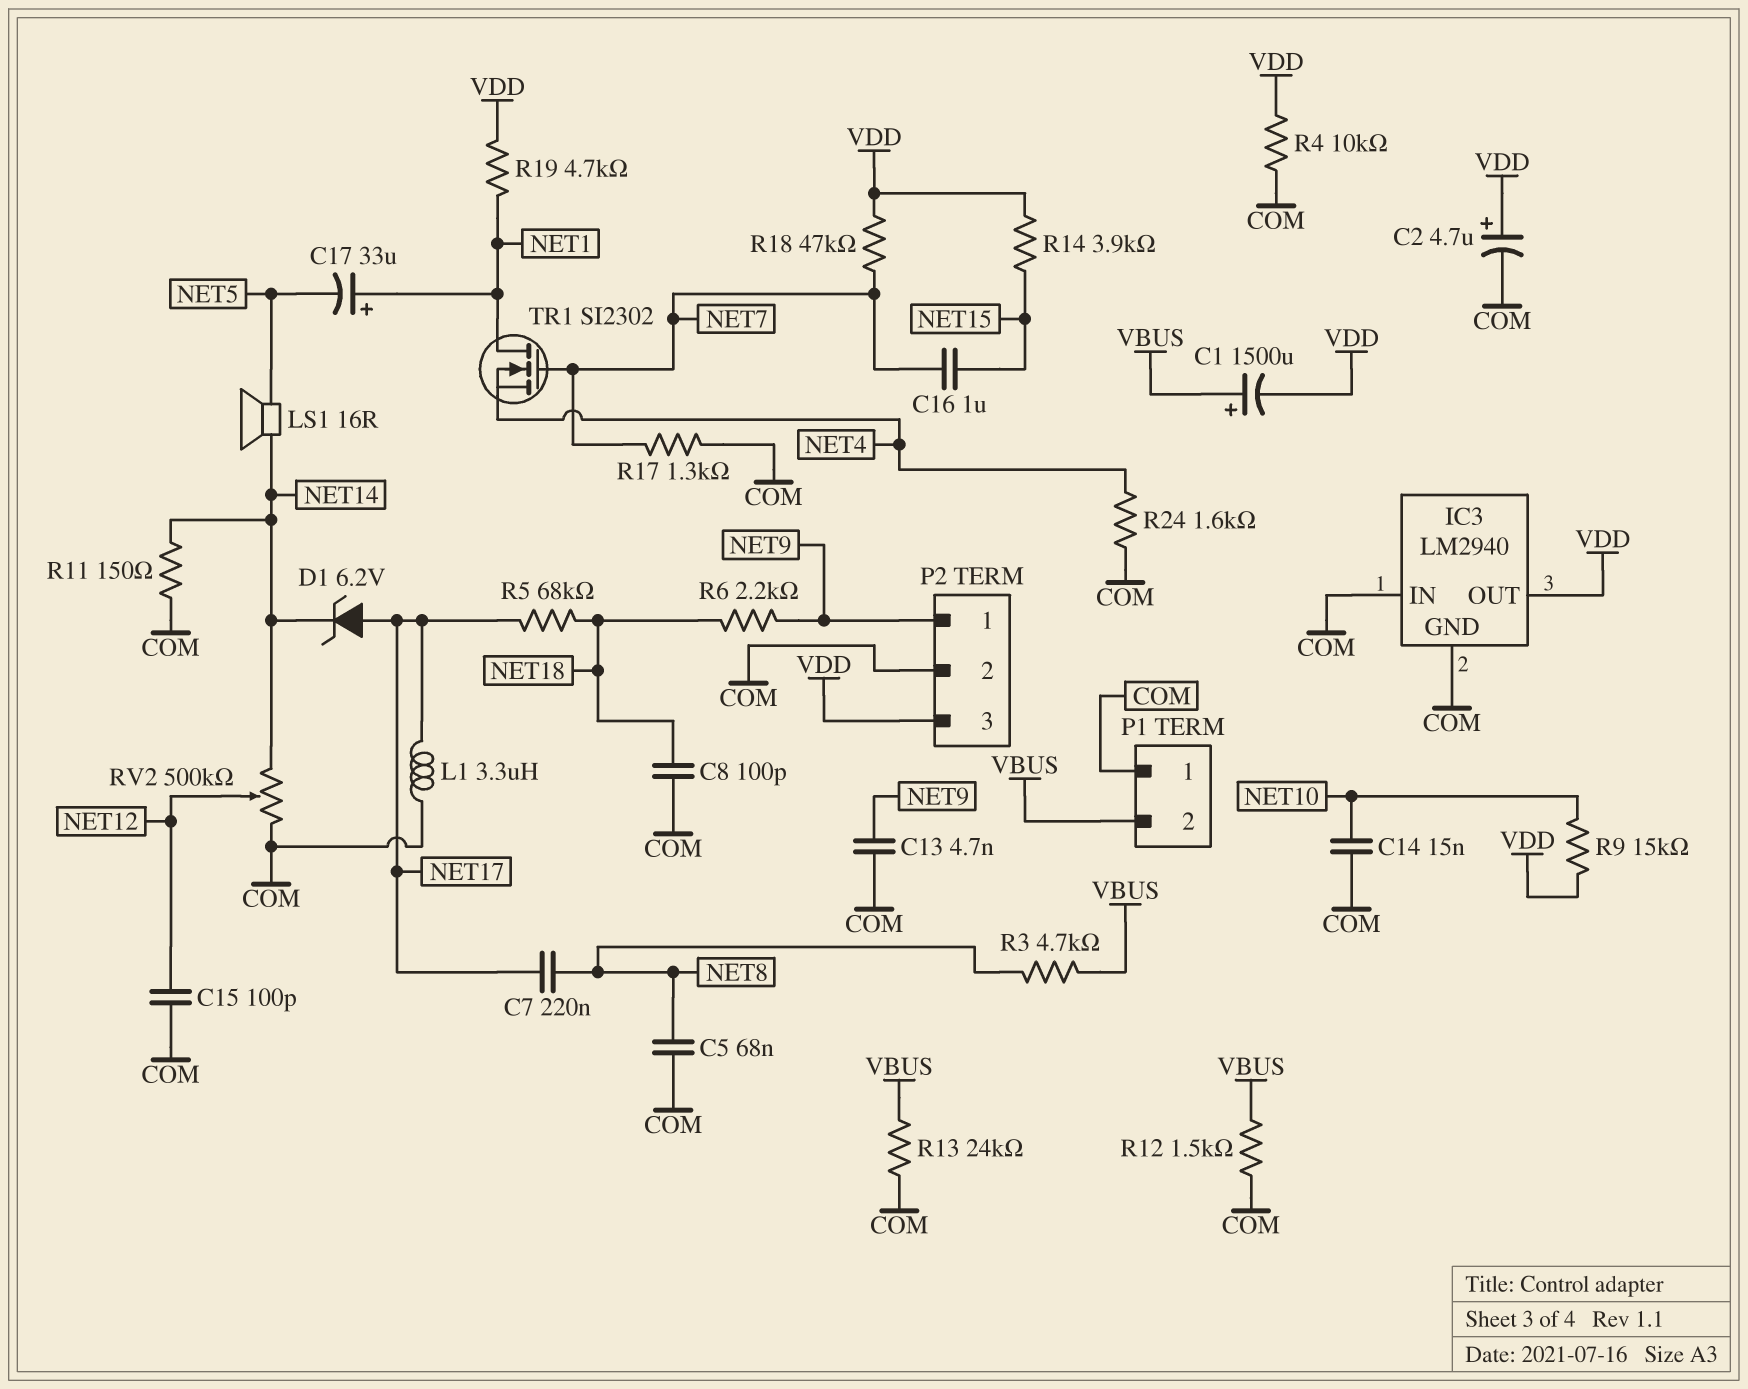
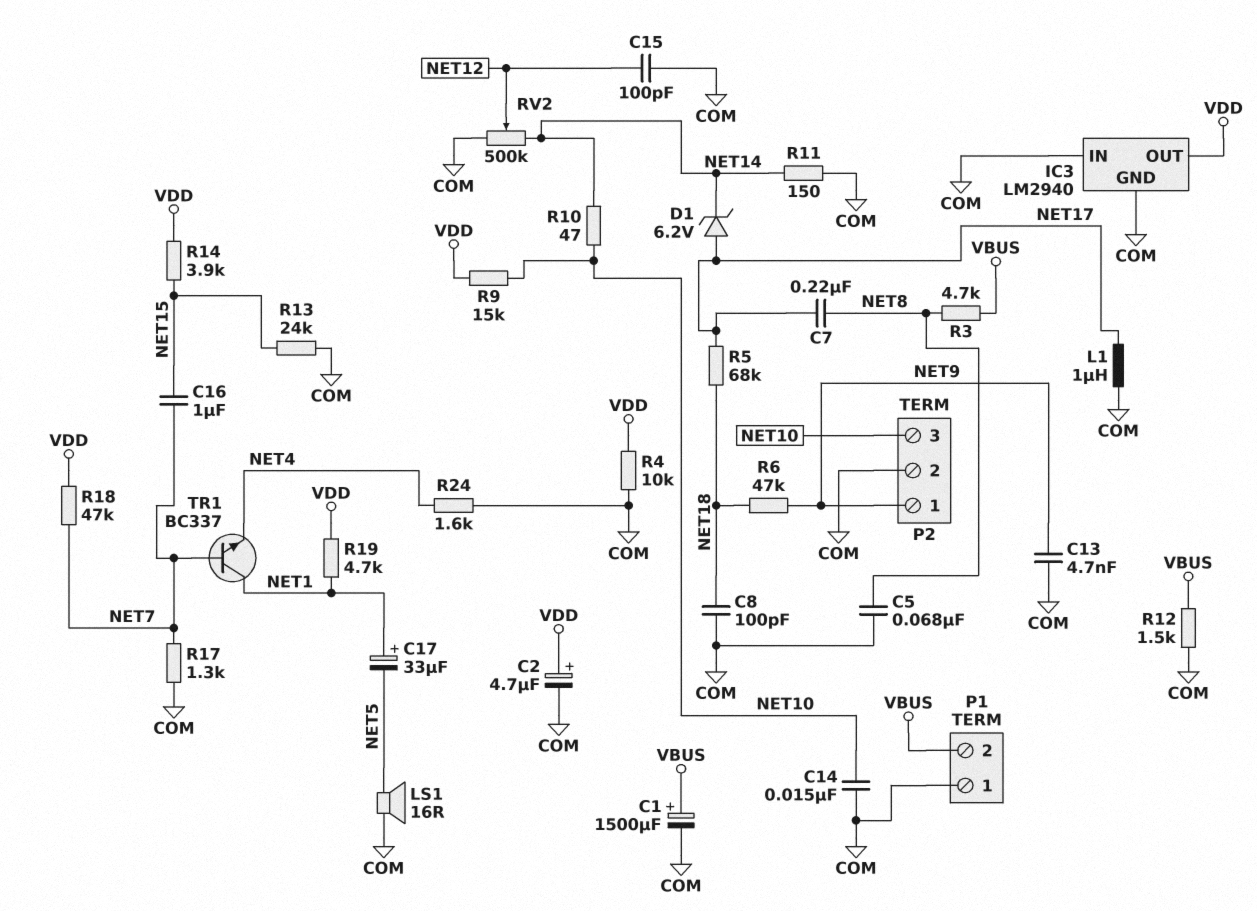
C1: 1500uF (plus VBUS, minus VDD) -> 1500uF (plus VBUS, minus COM)
L1: 3.3uH (COM, NET17) -> 1uH (COM, NET17)
LS1: speaker 16R (NET5, NET14) -> speaker 16R (COM, NET5)
P2 pin 3: VDD -> NET10
R6: 2.2k (NET9, NET18) -> 47k (NET9, NET18)
R10: none -> 47 (NET10, NET14)
R13: 24k (COM, VBUS) -> 24k (COM, NET15)
TR1: NMOS SI2302 (G NET7, D NET1, S NET4) -> NPN BC337 (B NET7, C NET1, E NET4)

